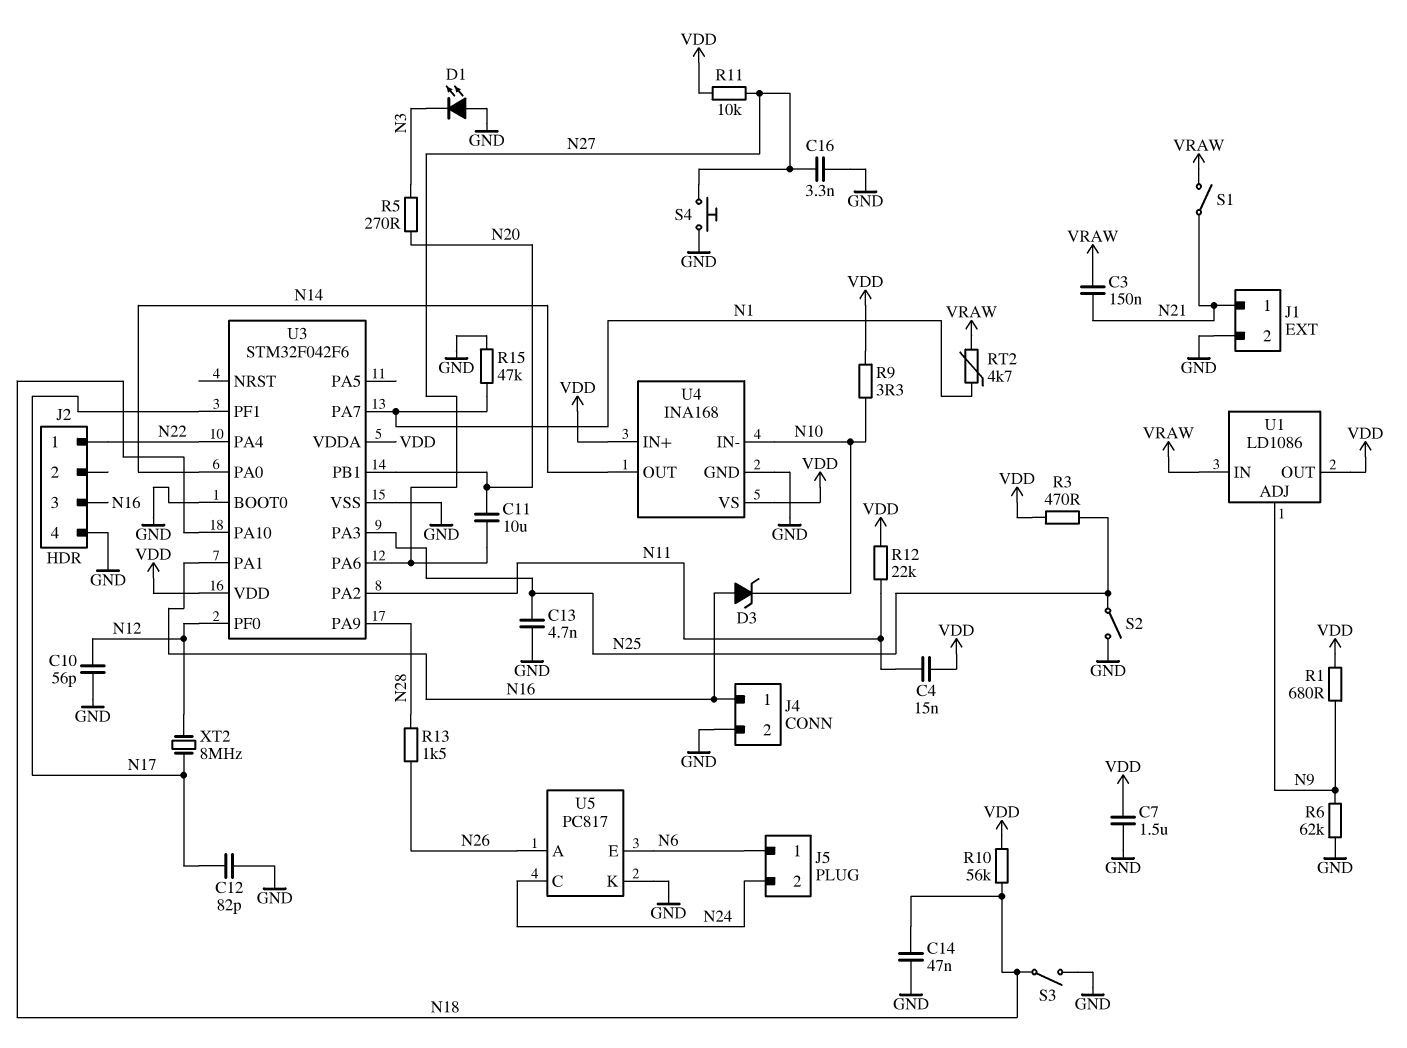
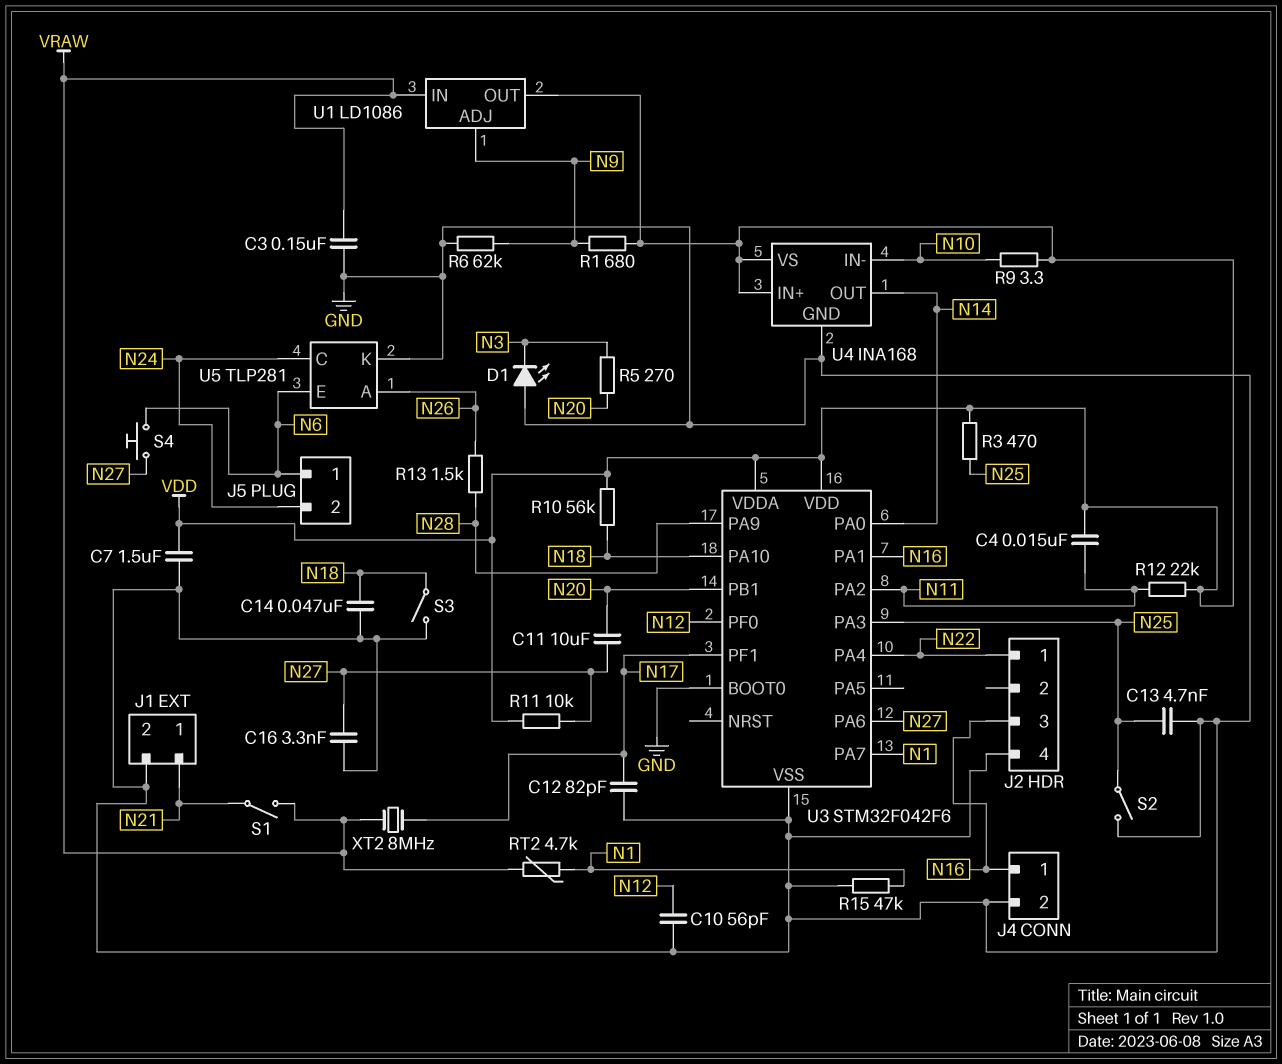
C3: 150nF (N21, VRAW) -> 150nF (GND, VRAW)
D3: zener (A N16, K N10) -> none
S4: button (GND, N27) -> button (N6, N27)
U5: PC817 -> TLP281
XT2: 8MHz (N12, N17) -> 8MHz (N17, VRAW)

